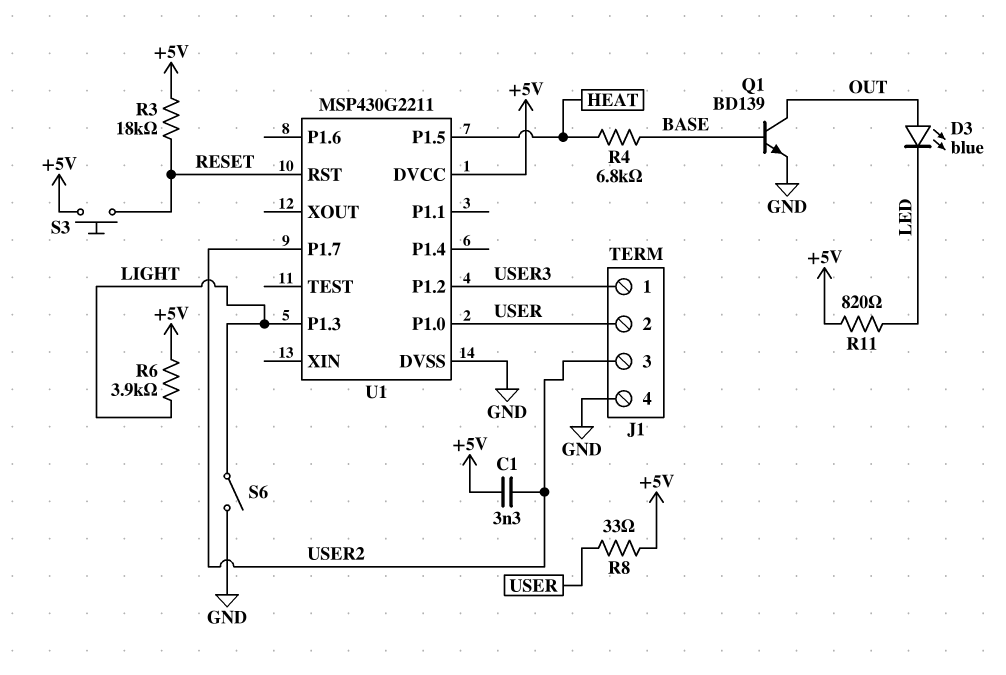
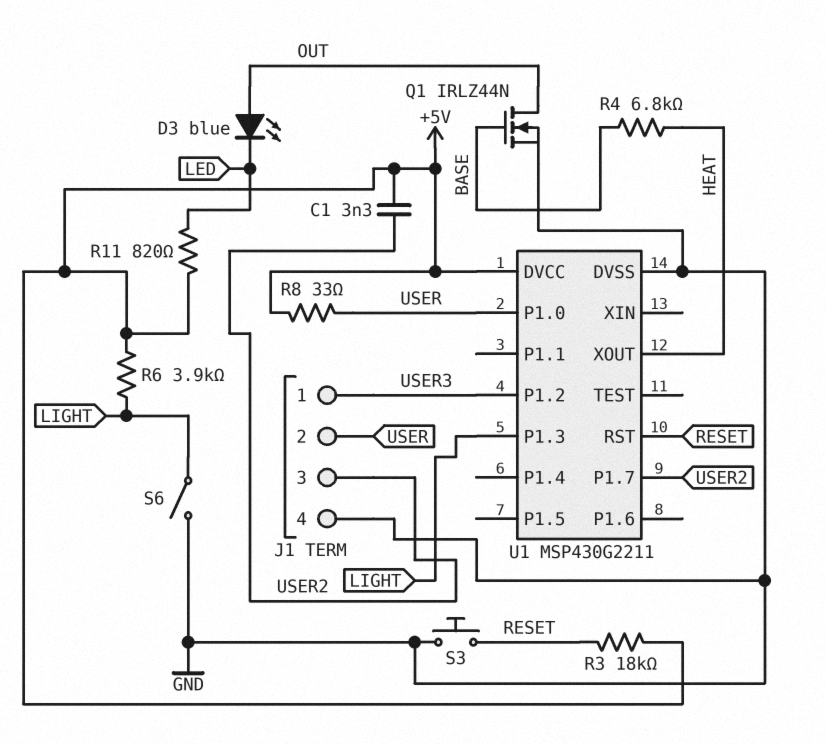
Q1: NPN BD139 (B BASE, C OUT, E GND) -> NMOS IRLZ44N (G BASE, D OUT, S GND)
S3: button (+5V, RESET) -> button (GND, RESET)
U1 pin P1.5: HEAT -> none
U1 pin XOUT: none -> HEAT

